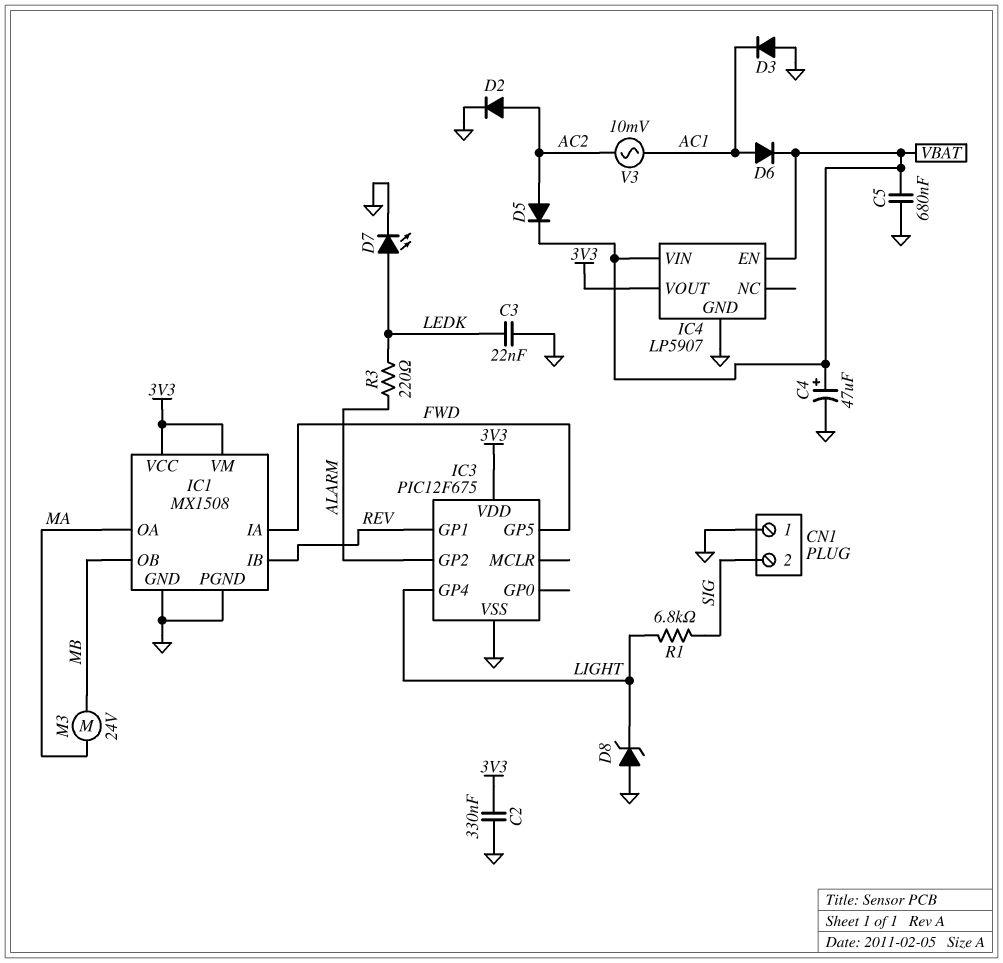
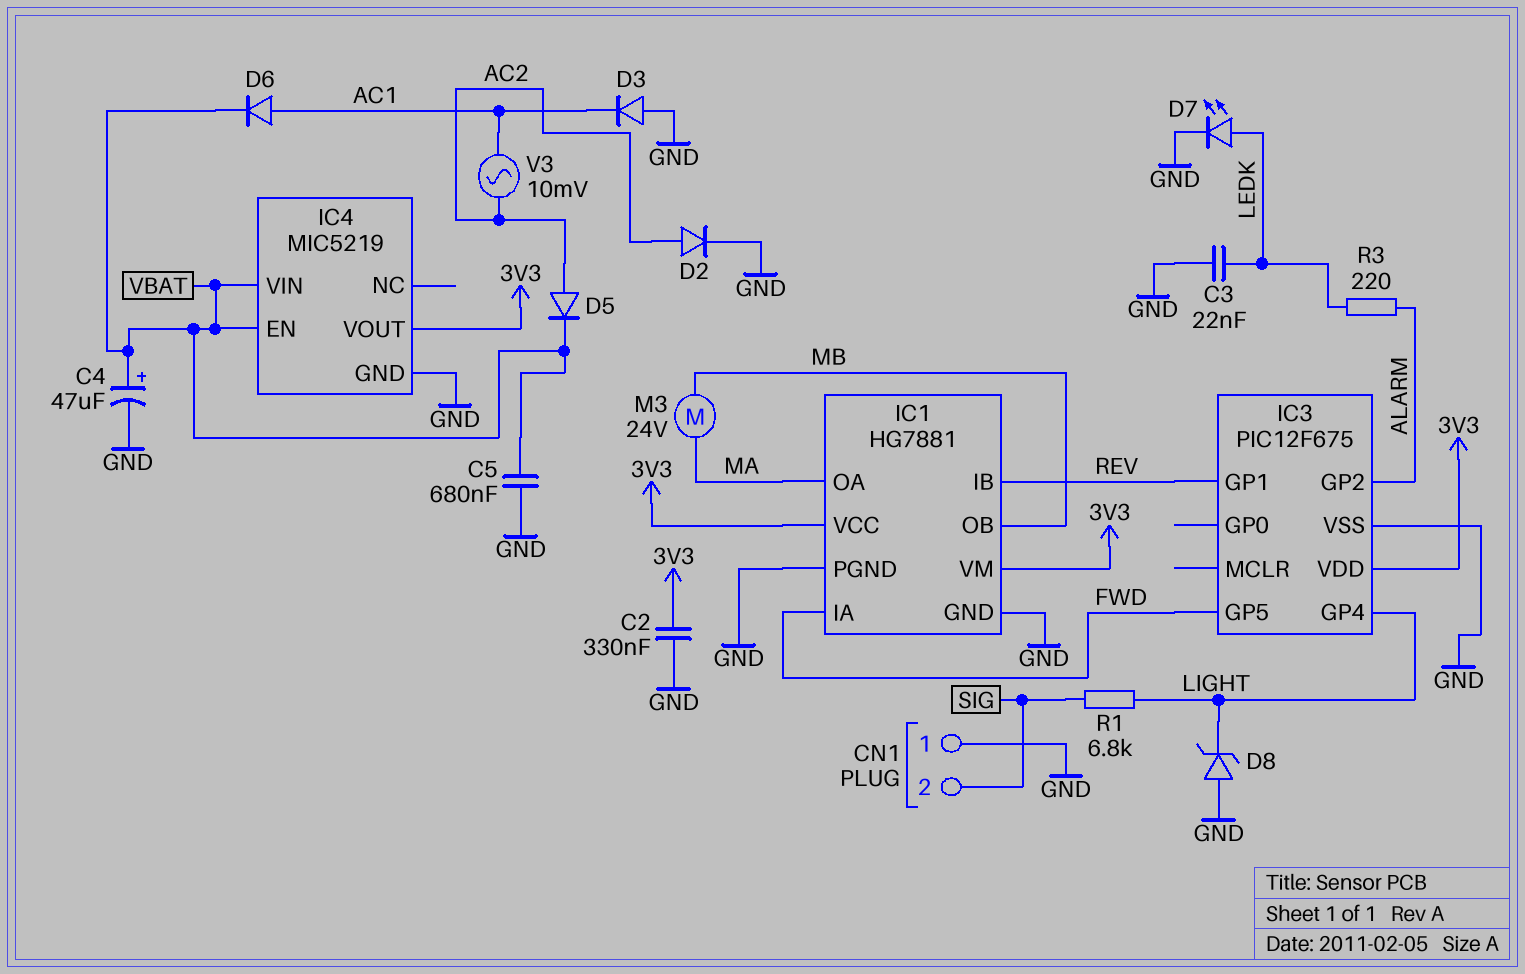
IC1: MX1508 -> HG7881
IC4: LP5907 -> MIC5219

